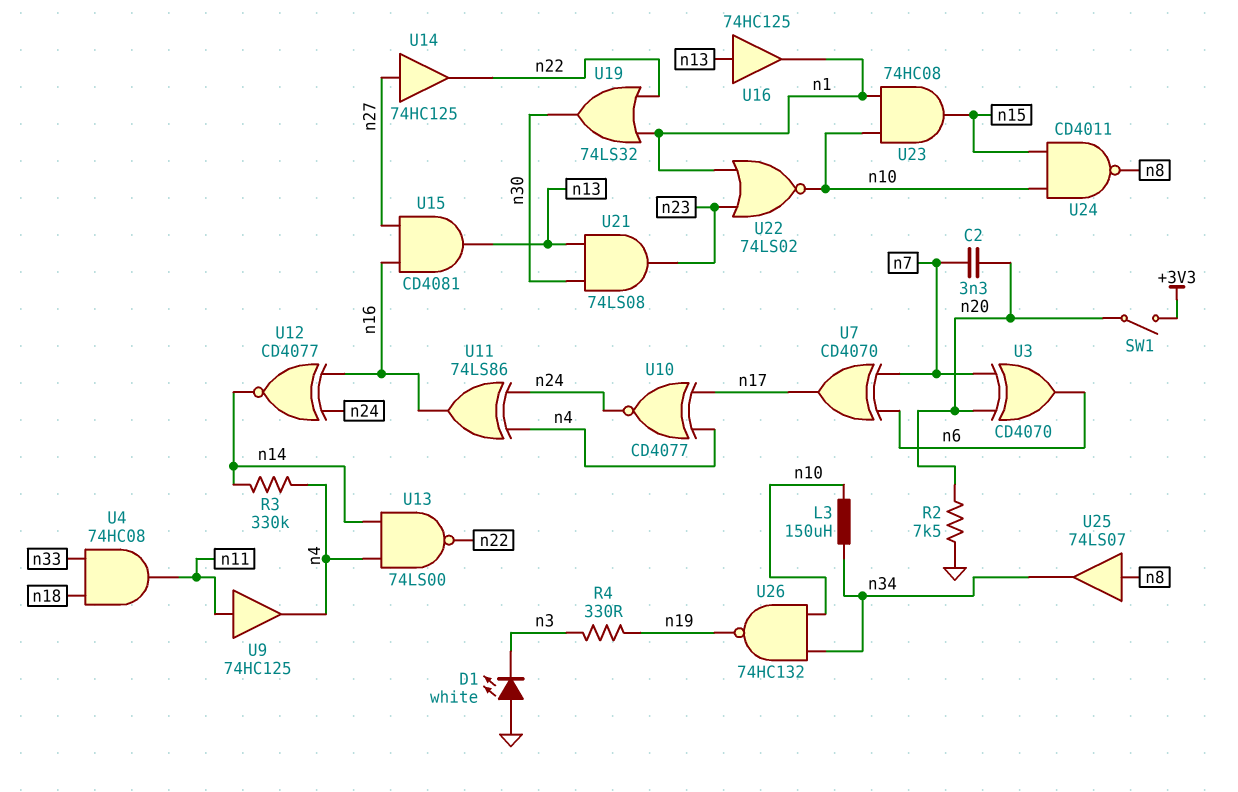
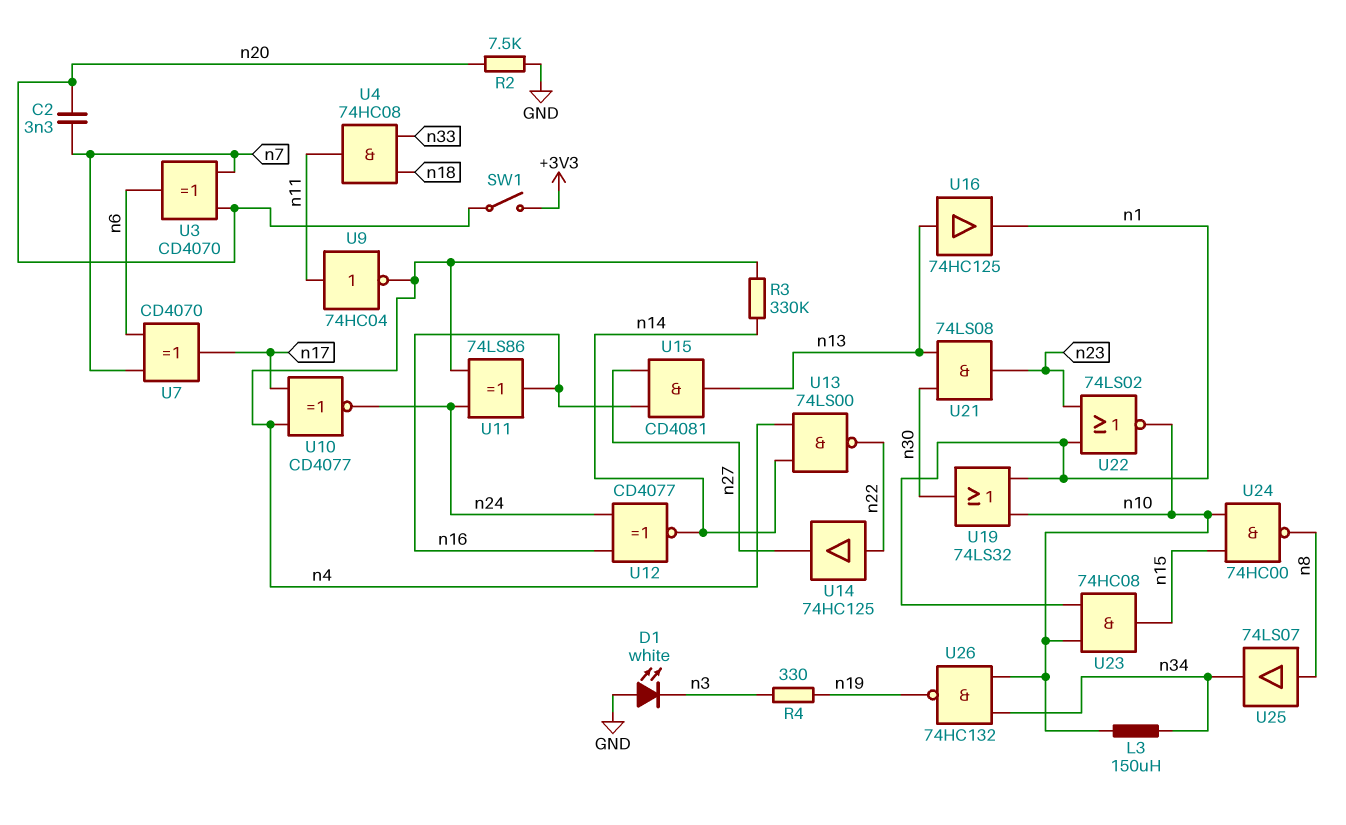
U9: buffer 74HC125 (in n11, out n4) -> NOT 74HC04 (in n11, out n4)
U14: buffer 74HC125 (in n27, out n22) -> buffer 74HC125 (in n22, out n27)
U19: OR 74LS32 (in n1, in n22, out n30) -> OR 74LS32 (in n1, in n10, out n30)
U24: NAND CD4011 (in n10, in n15, out n8) -> NAND 74HC00 (in n10, in n15, out n8)

